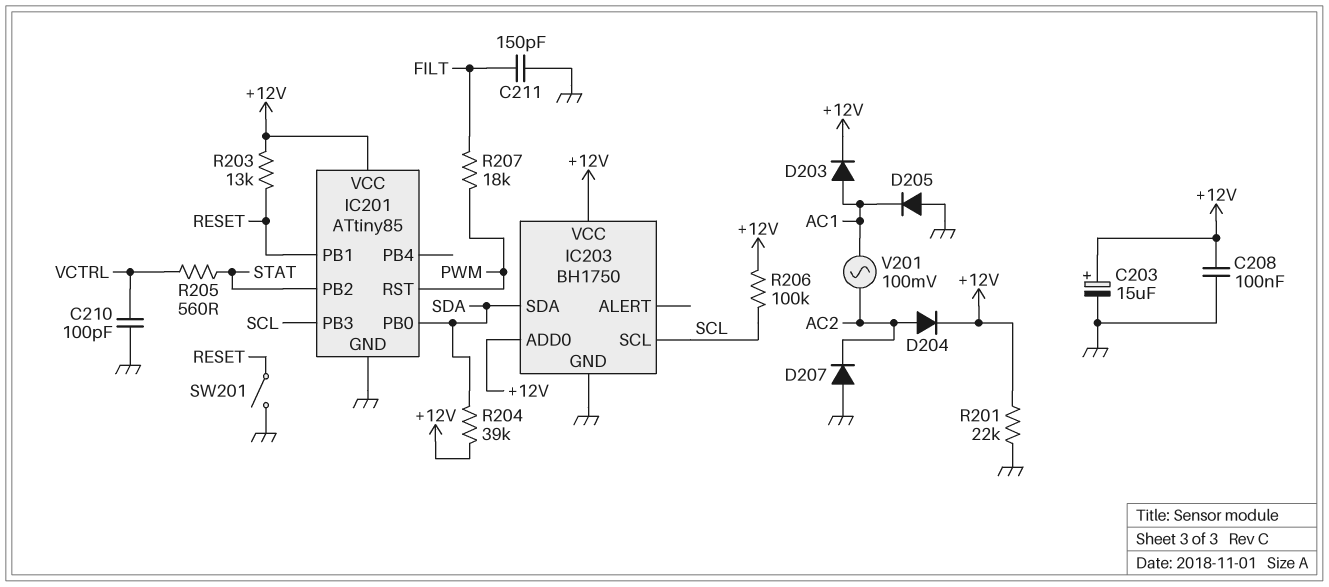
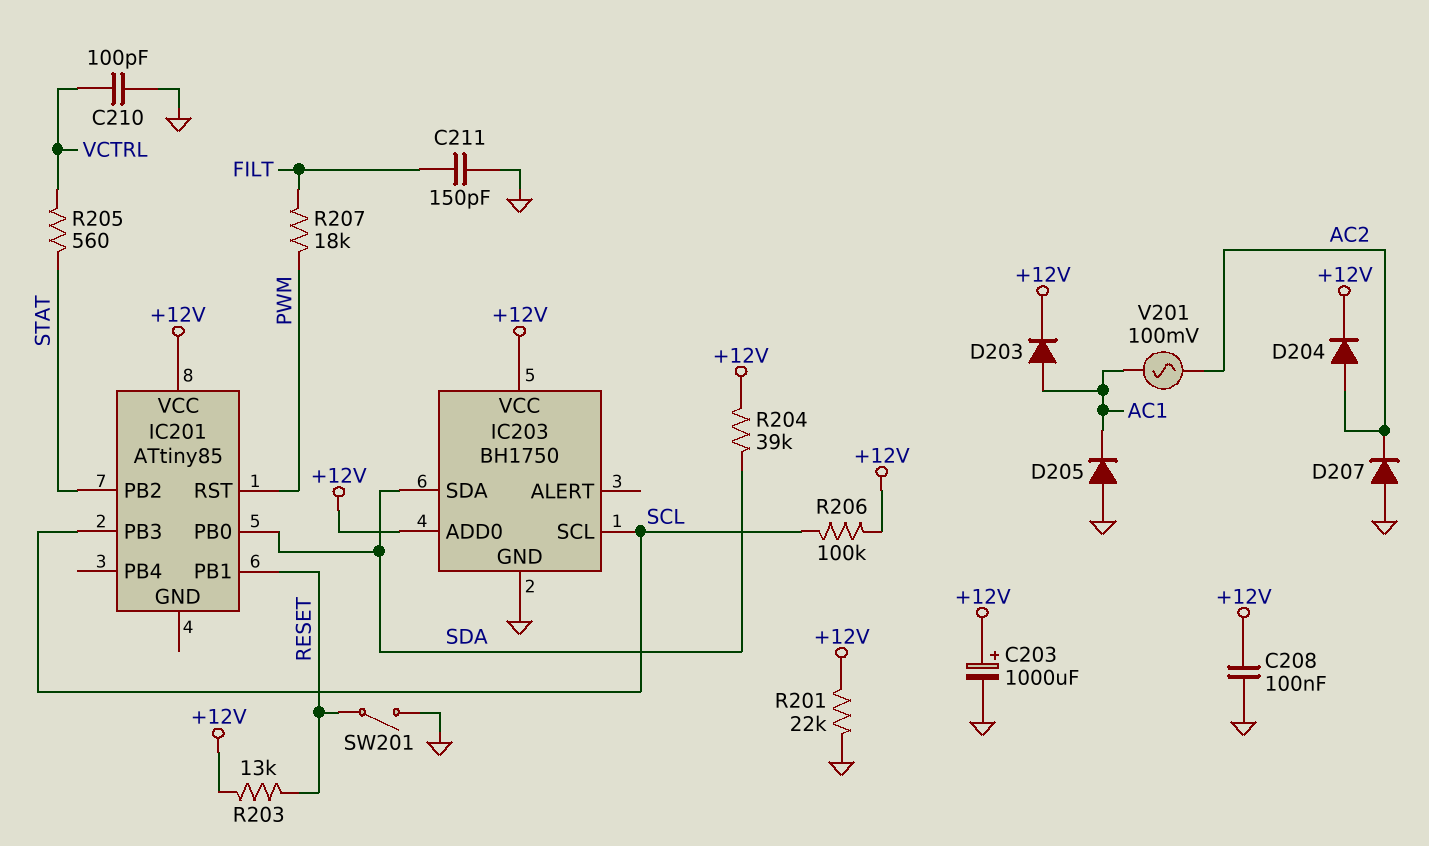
C203: 15uF (plus +12V, minus GND) -> 1000uF (plus +12V, minus GND)
IC201 pin GND: GND -> none

